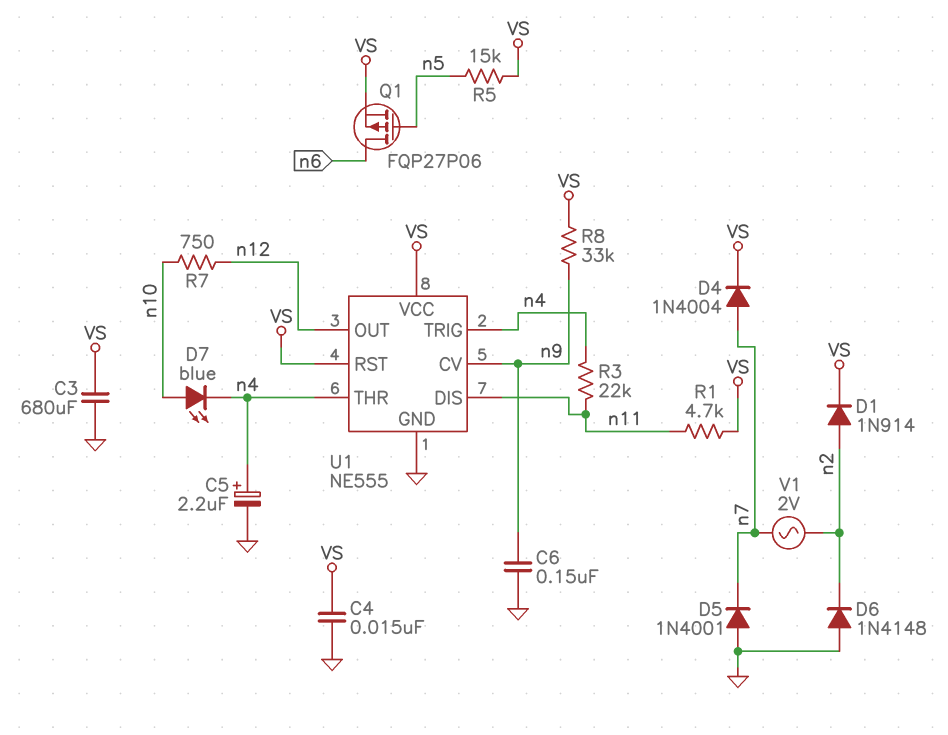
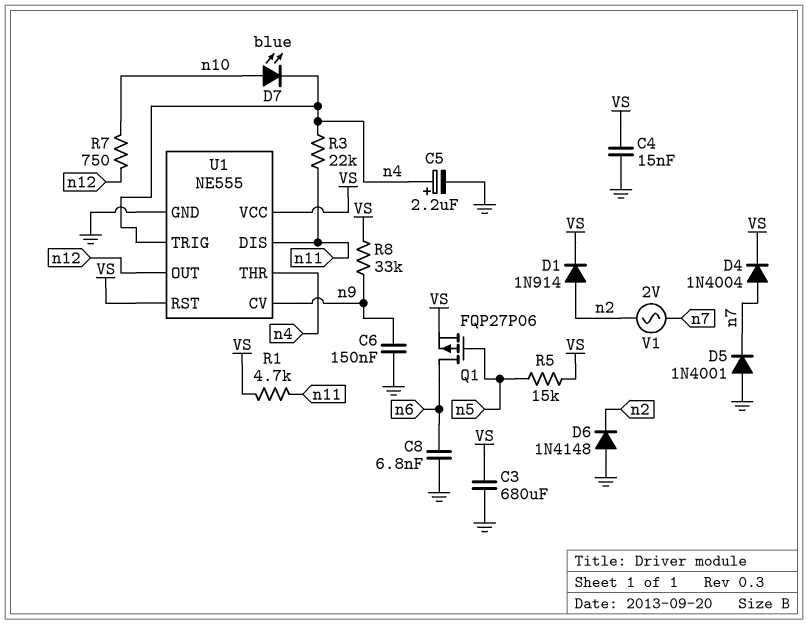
C8: none -> 6.8nF (GND, n6)

